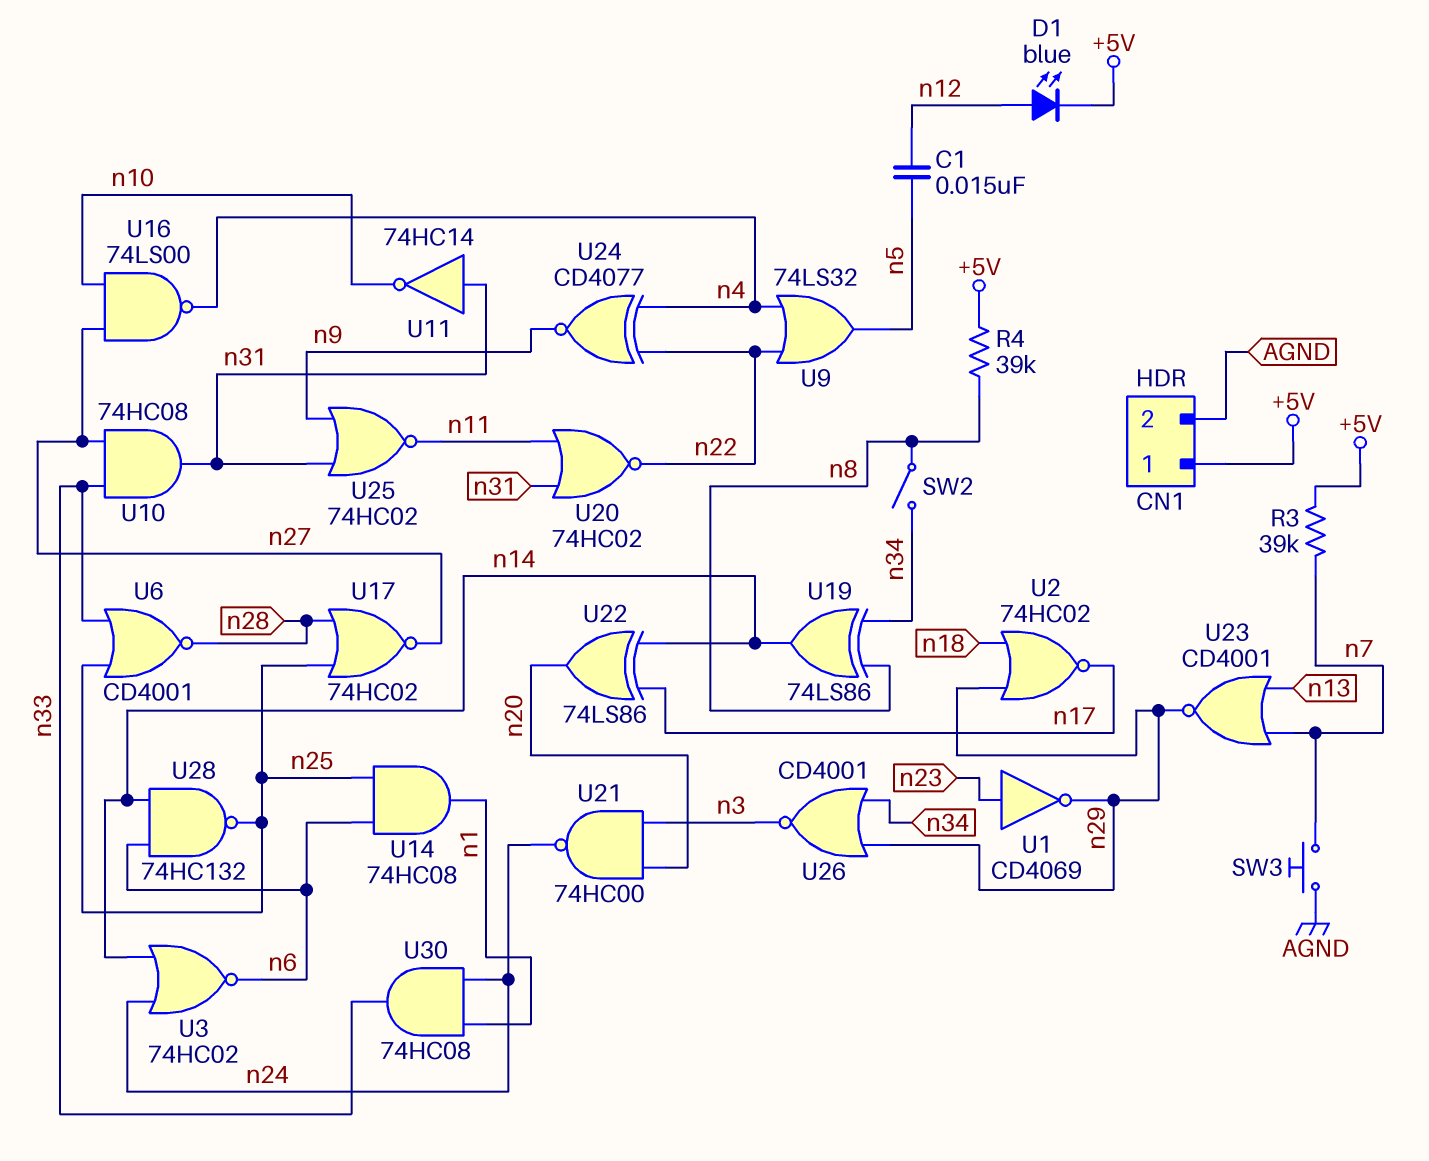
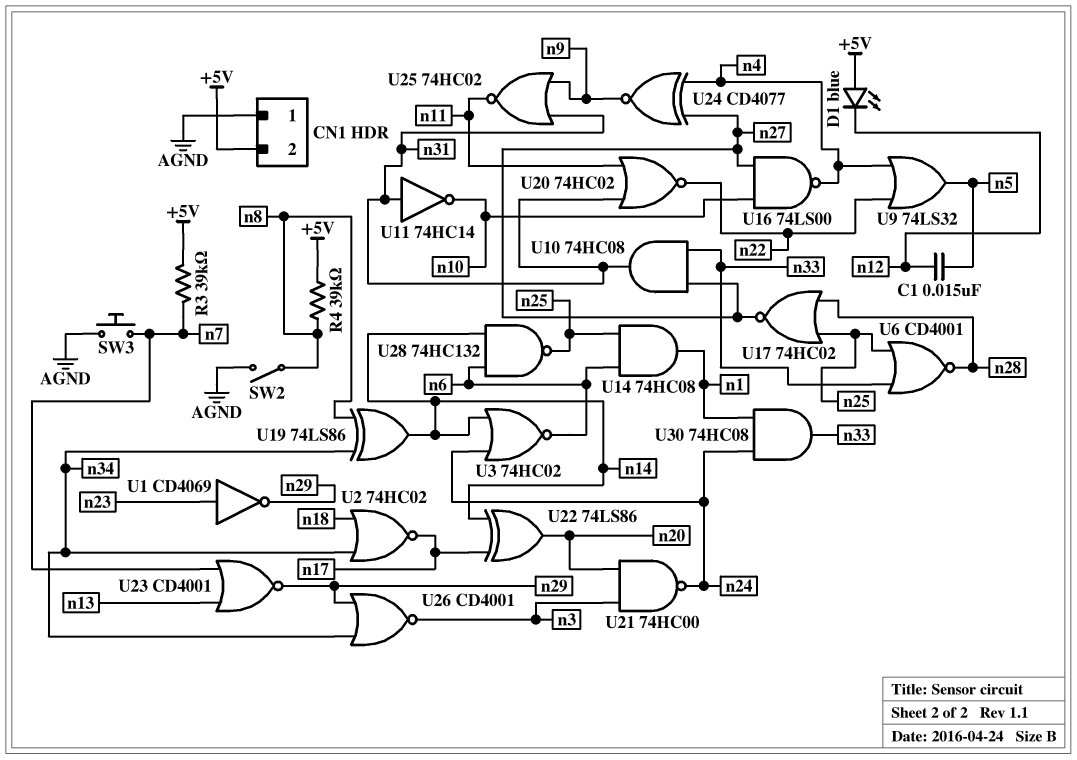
CN1 pin 1: +5V -> AGND
CN1 pin 2: AGND -> +5V
D1: LED blue (A n12, K +5V) -> LED blue (A +5V, K n12)
SW2: switch (n8, n34) -> switch (AGND, n8)
U2: NOR 74HC02 (in n18, in n29, out n17) -> NOR 74HC02 (in n18, in n34, out n17)
U24: XNOR CD4077 (in n4, in n22, out n9) -> XNOR CD4077 (in n4, in n27, out n9)

